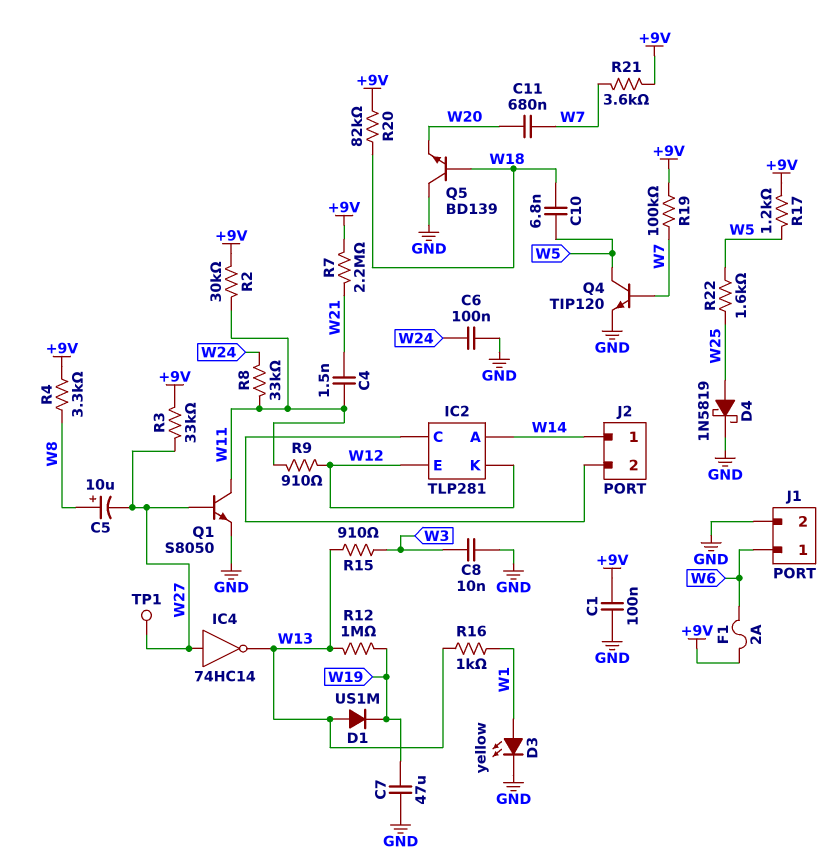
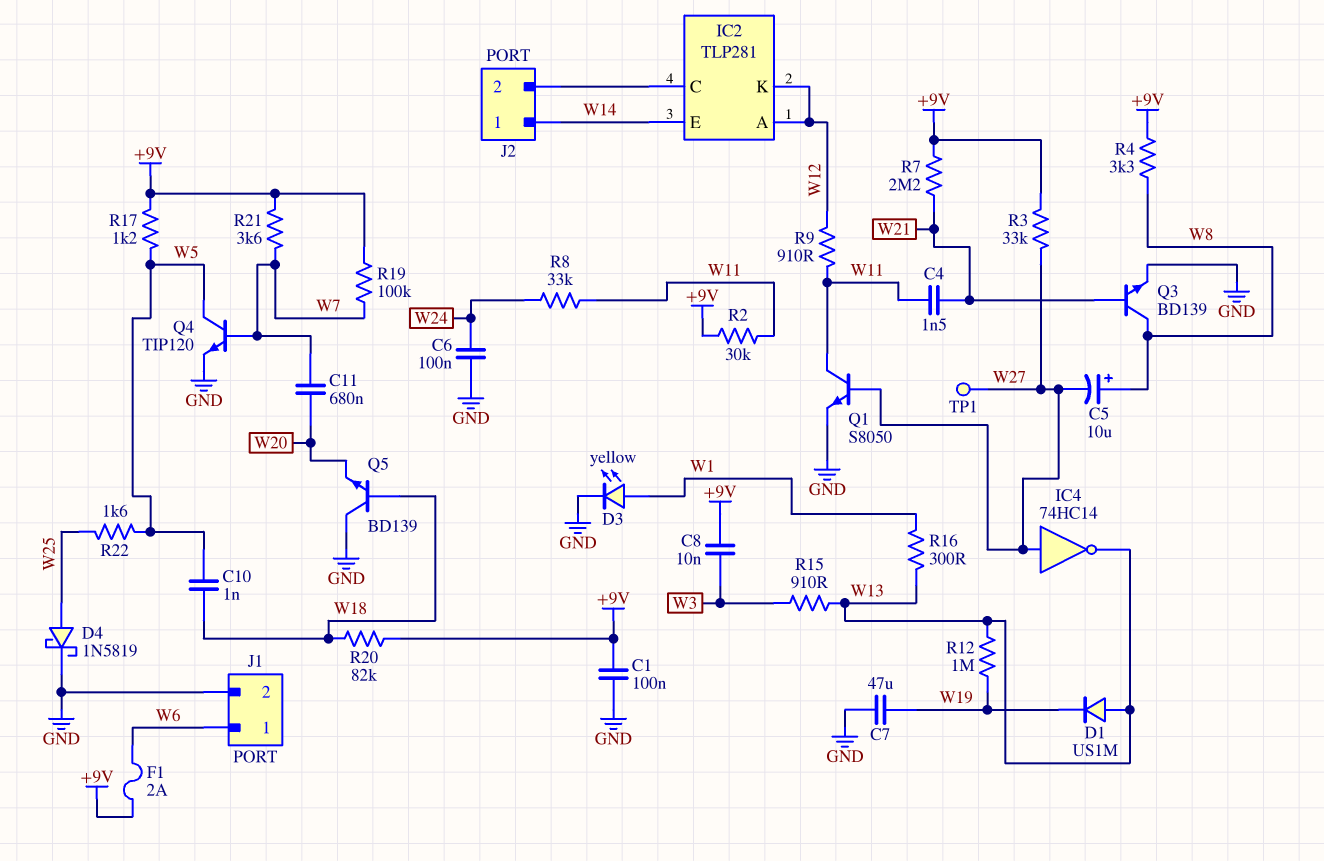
C8: 10nF (GND, W3) -> 10nF (+9V, W3)
C10: 6.8nF (W5, W18) -> 1nF (W5, W18)
IC2 pin A: W14 -> W12
IC2 pin E: W12 -> W14
Q3: none -> NPN BD139 (B W21, C W8, E GND)
R16: 1k (W1, W13) -> 300 (W1, W13)

